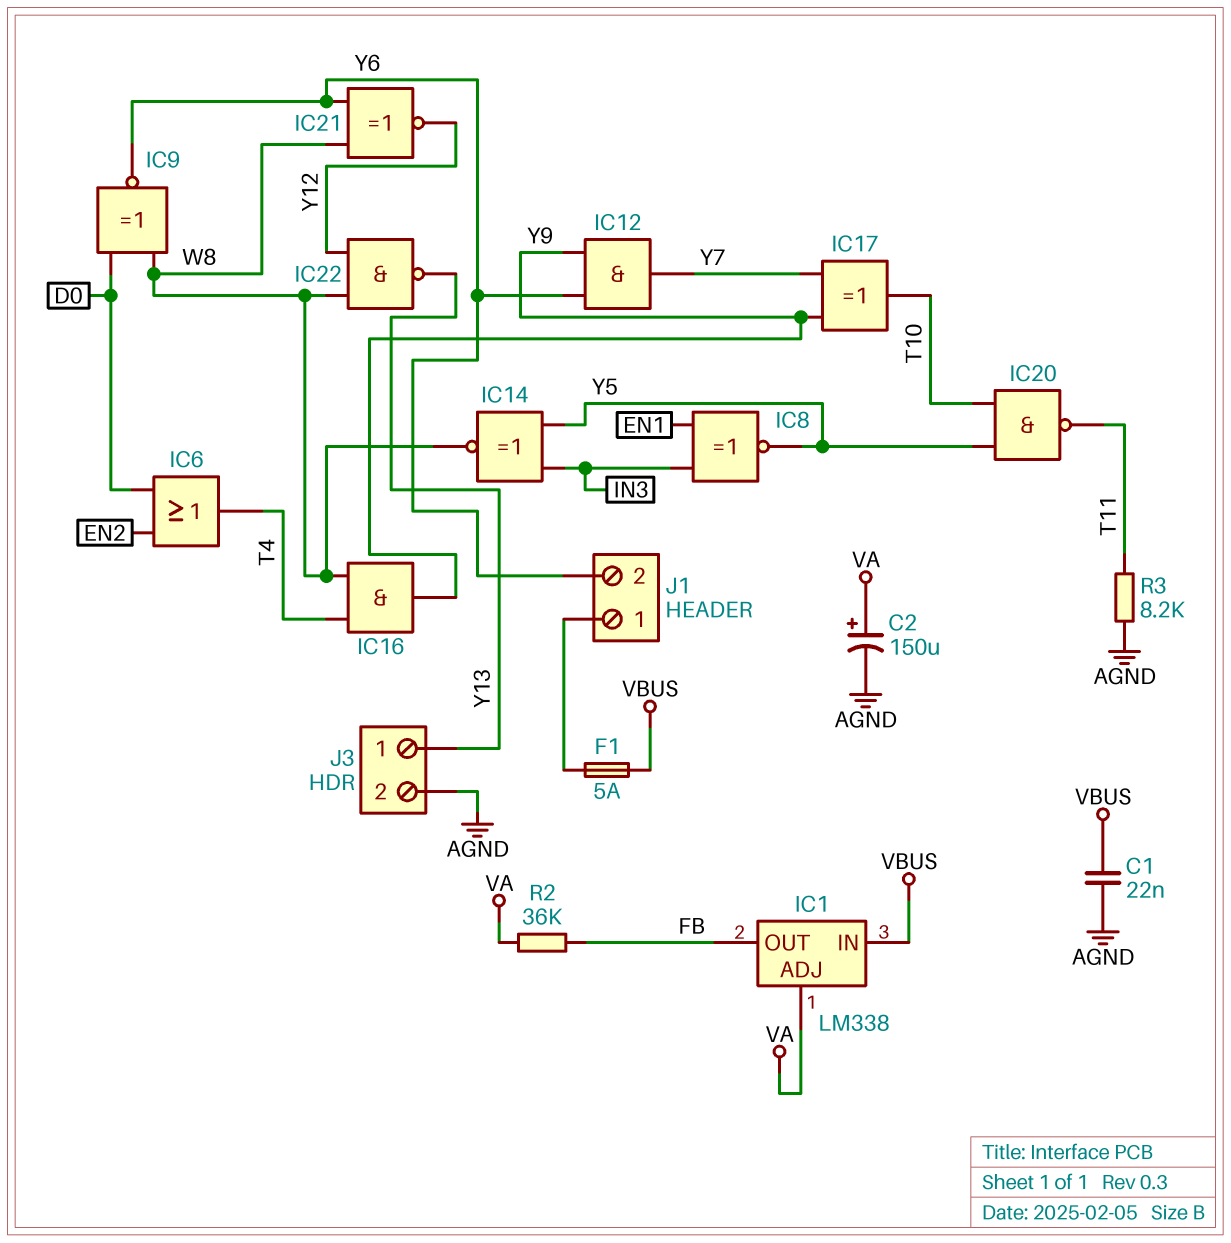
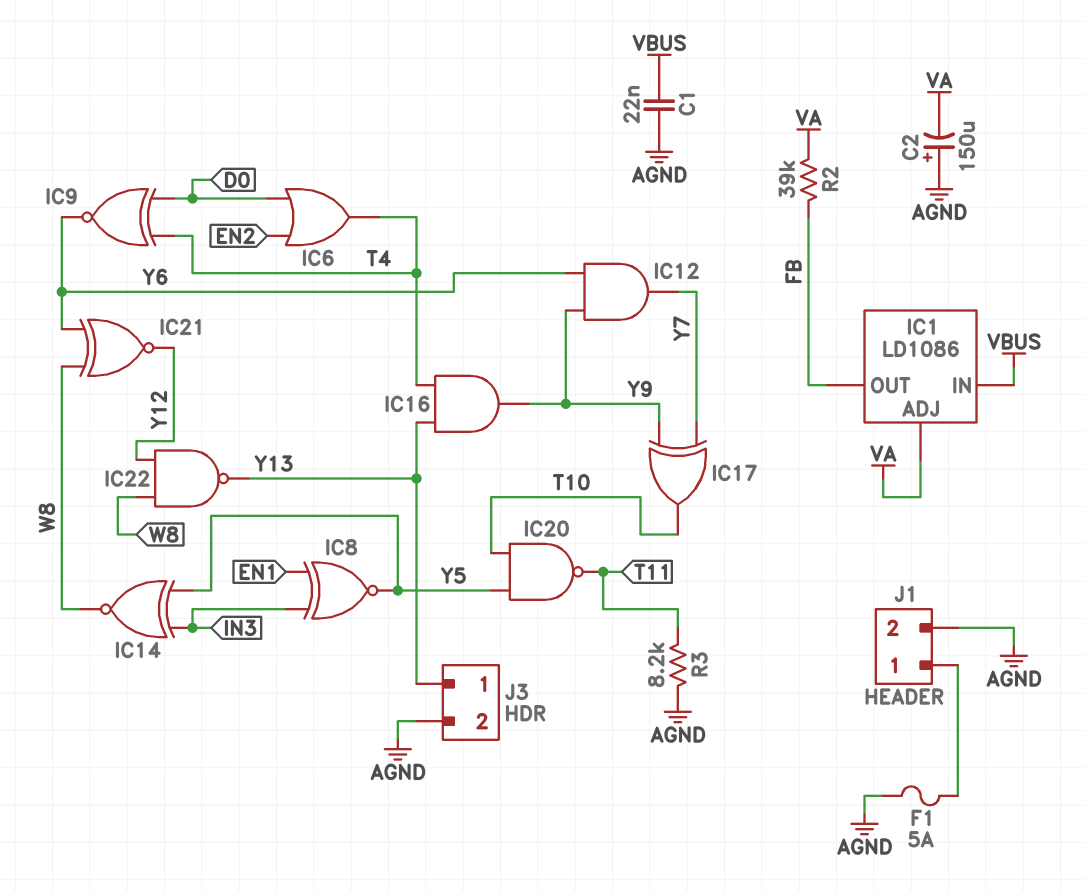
C2: 150uF (plus VA, minus AGND) -> 150uF (plus AGND, minus VA)
F1: 5A (J1/1, VBUS) -> 5A (AGND, J1/1)
IC1: LM338 -> LD1086
IC9: XNOR (in D0, in W8, out Y6) -> XNOR (in D0, in T4, out Y6)
IC16: AND (in T4, in W8, out Y9) -> AND (in T4, in Y13, out Y9)
J1 pin 2: Y6 -> AGND
R2: 36k (FB, VA) -> 39k (FB, VA)

